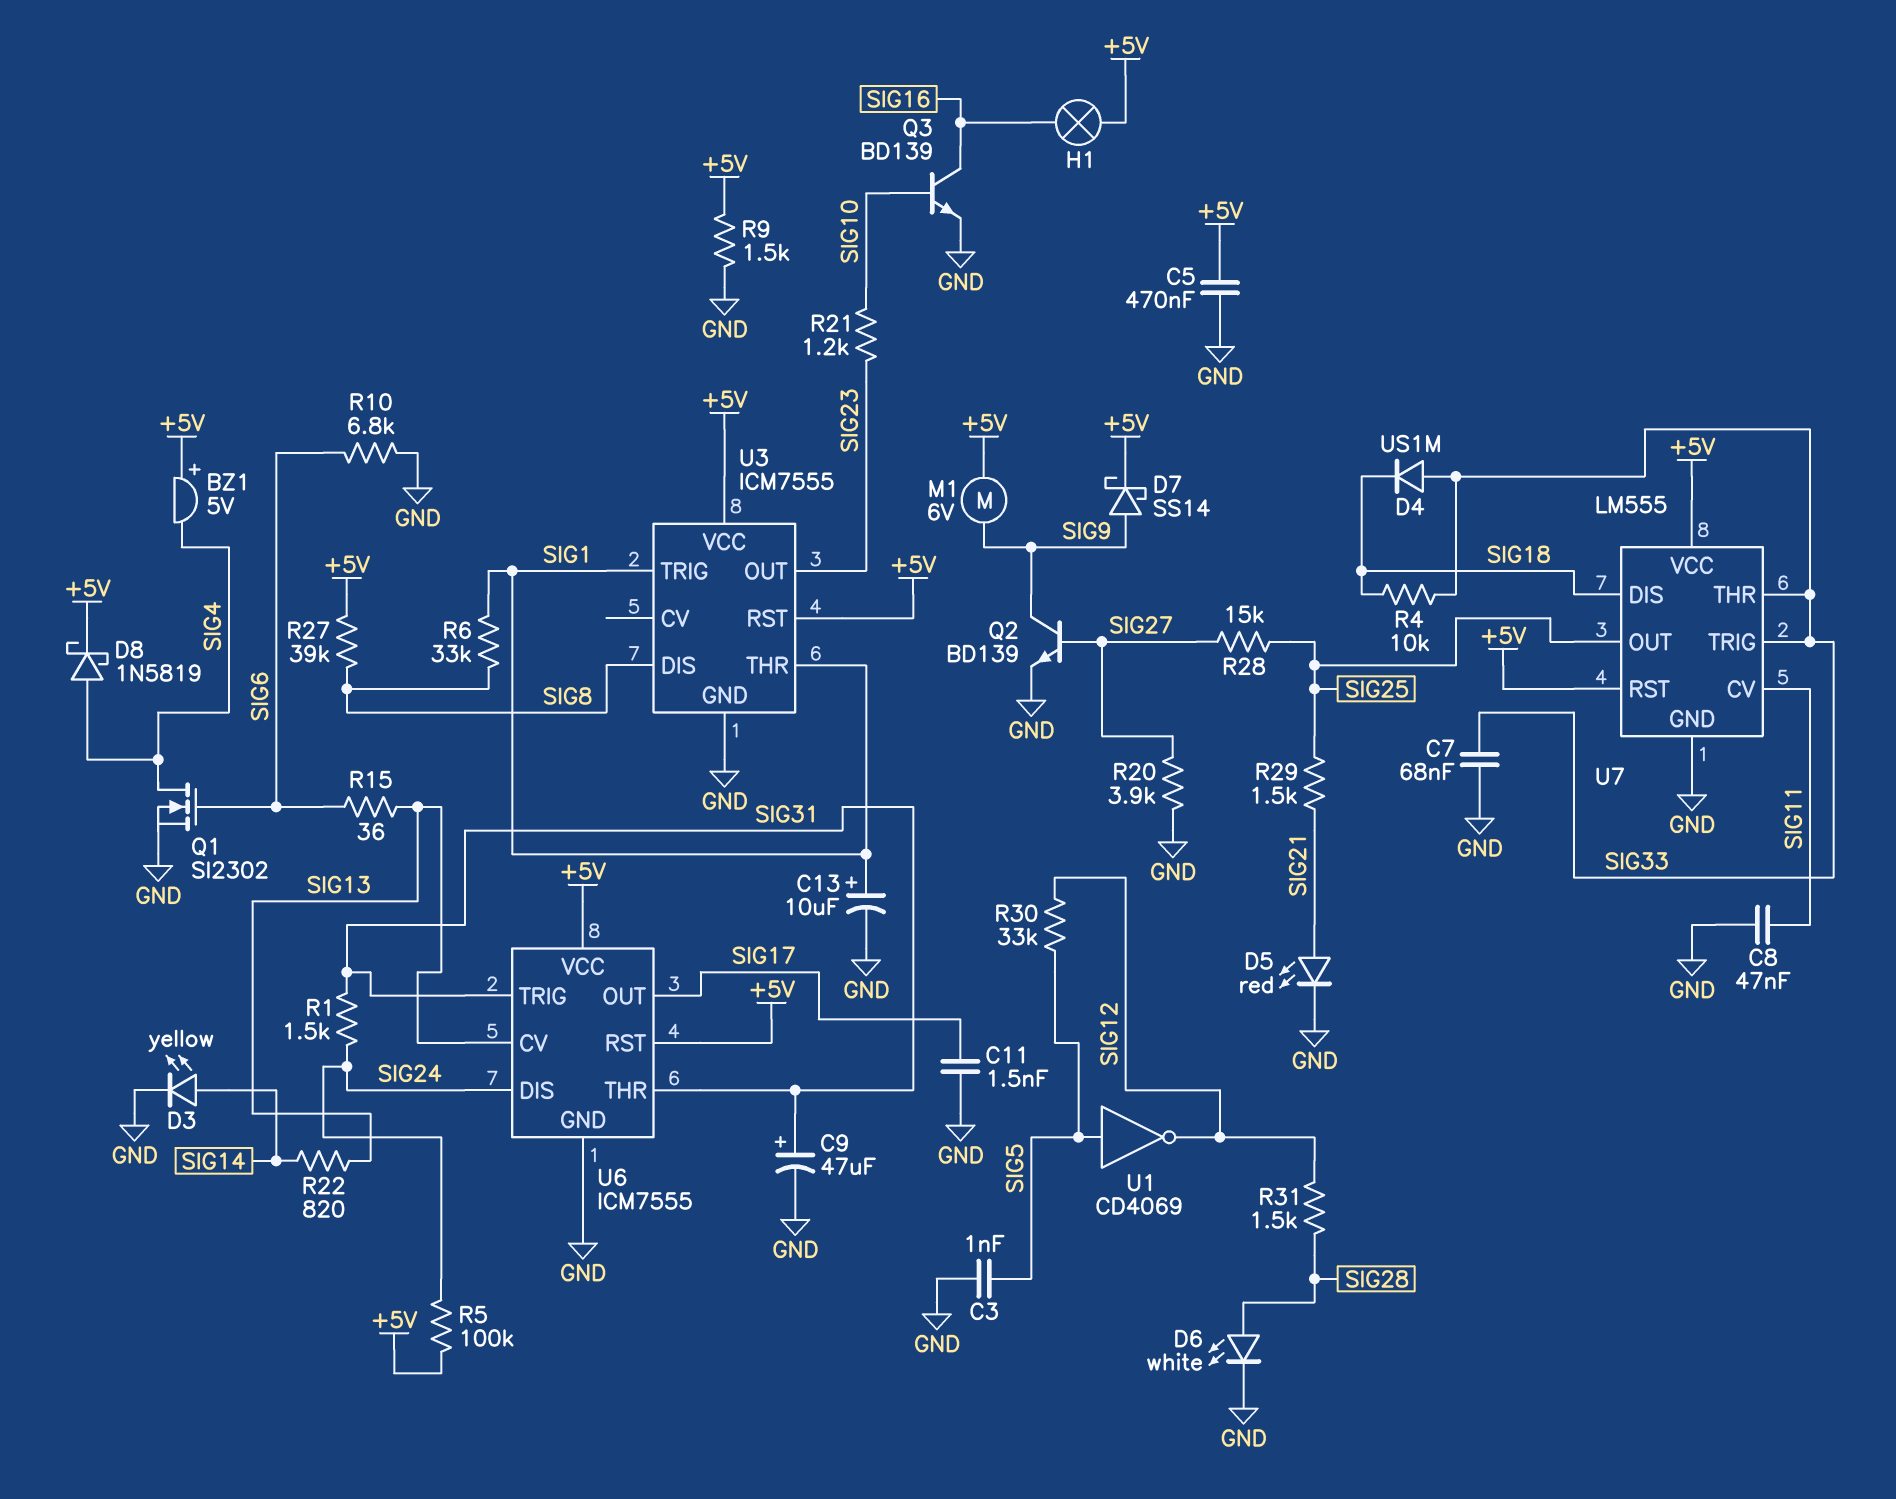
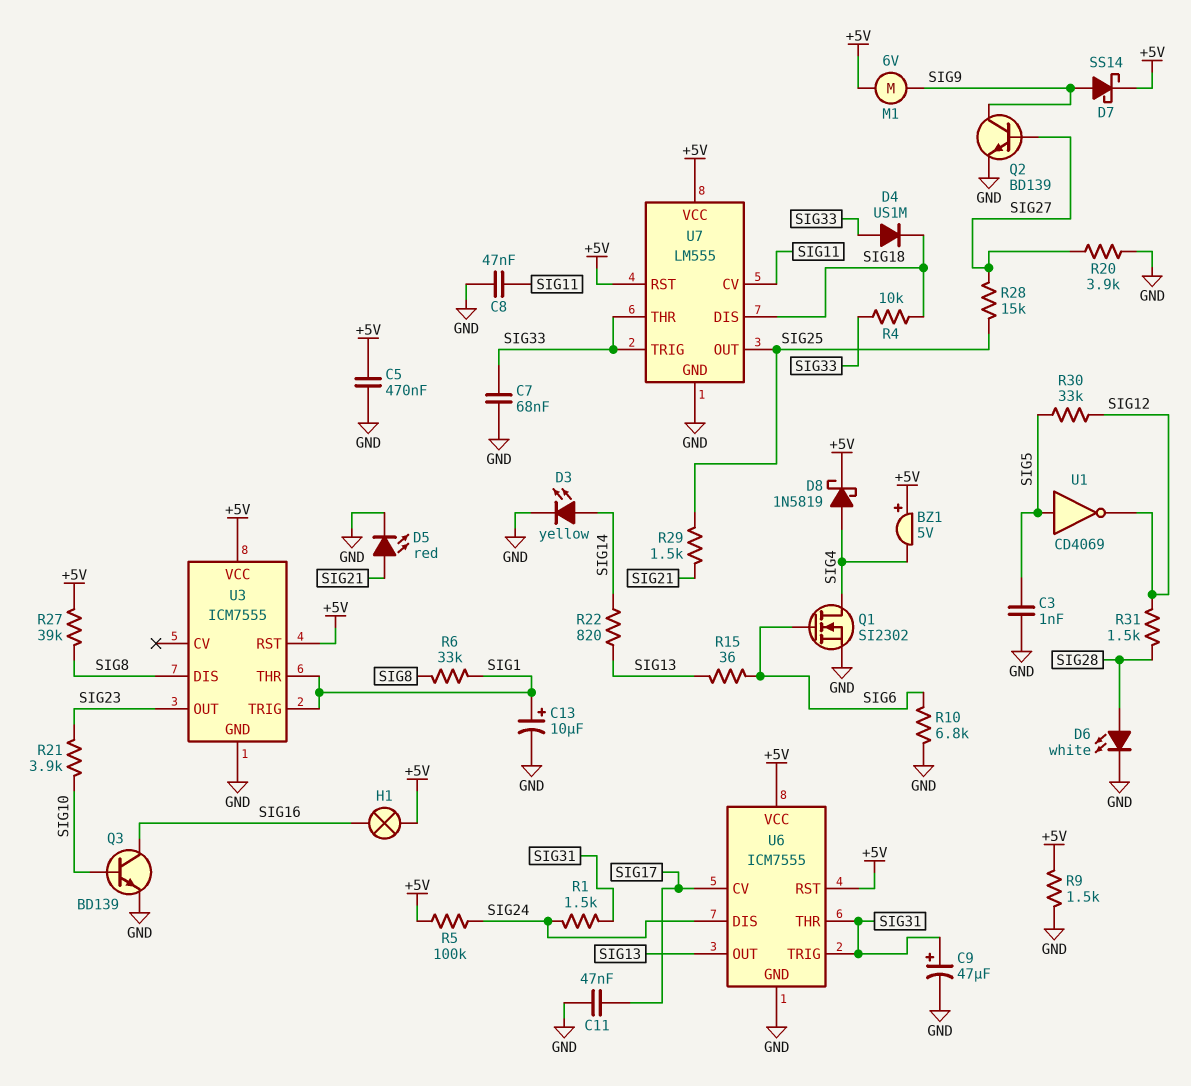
C11: 1.5nF (GND, SIG17) -> 47nF (GND, SIG17)
R21: 1.2k (SIG10, SIG23) -> 3.9k (SIG10, SIG23)
U6 pin CV: SIG13 -> SIG17
U6 pin OUT: SIG17 -> SIG13

